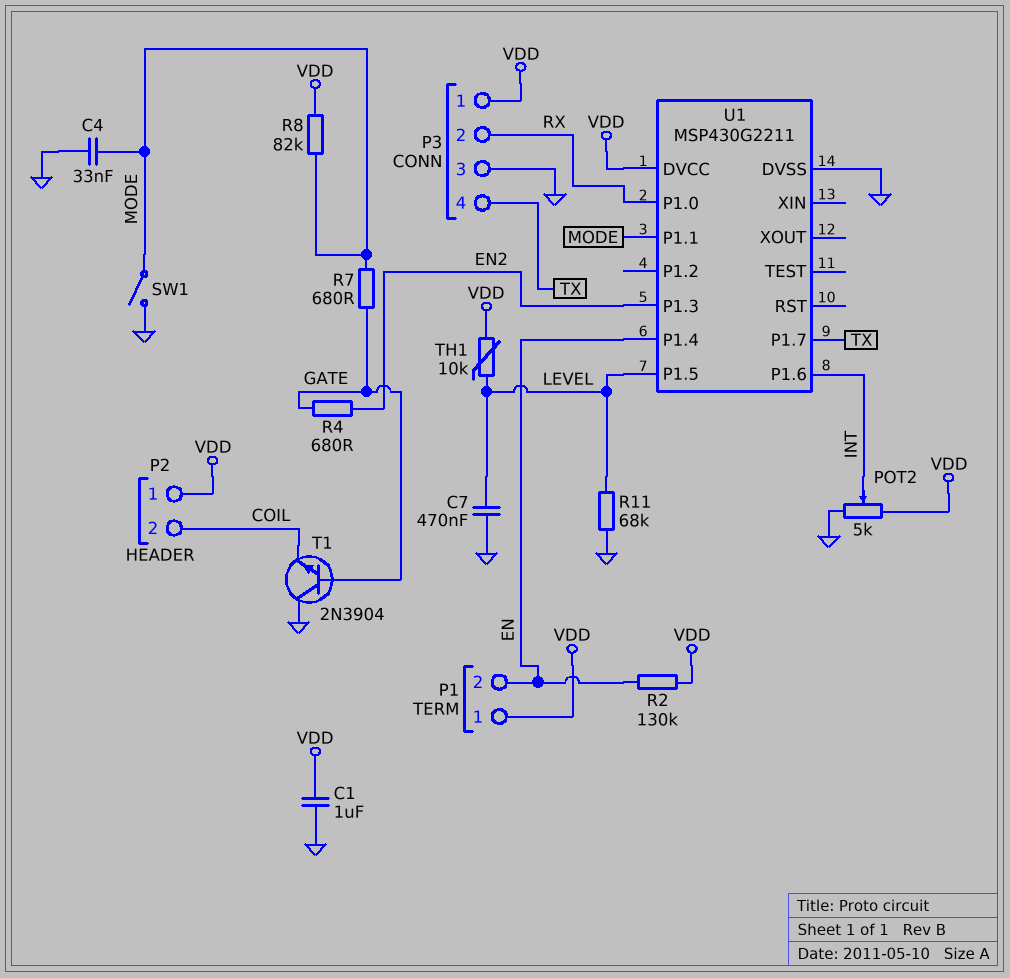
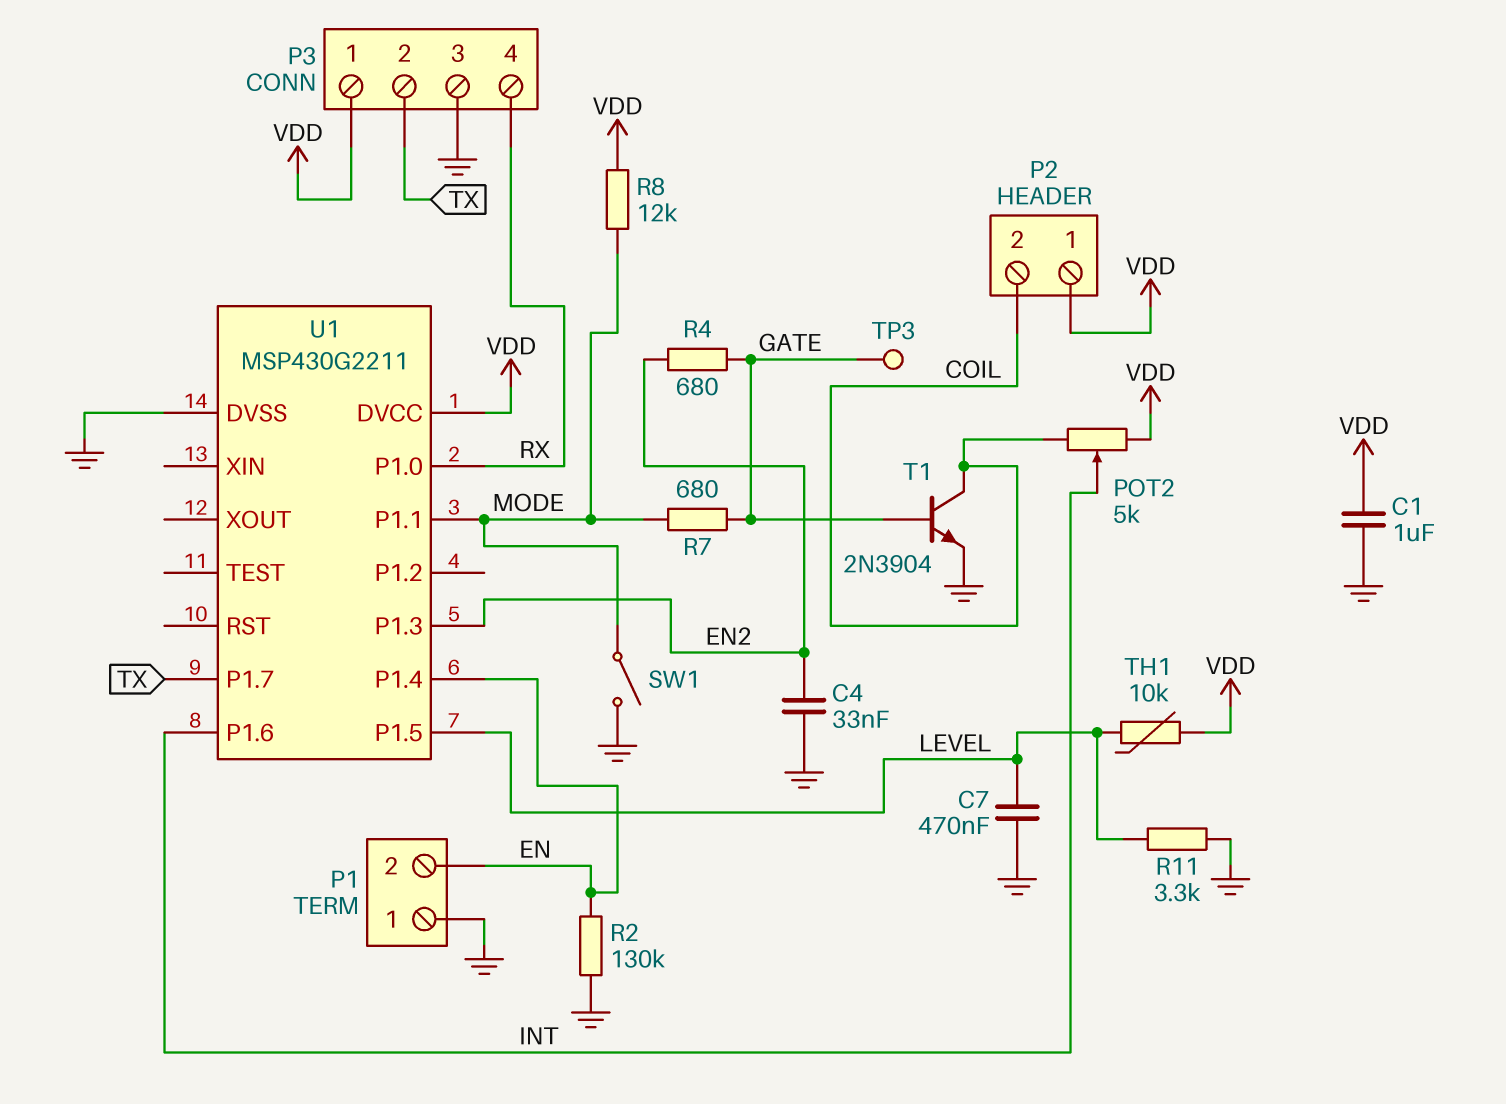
C4: 33nF (GND, MODE) -> 33nF (EN2, GND)
P1 pin 1: VDD -> GND
P3 pin 2: RX -> TX
P3 pin 4: TX -> RX
POT2: 5k (GND, VDD, wiper INT) -> 5k (COIL, VDD, wiper INT)
R2: 130k (EN, VDD) -> 130k (EN, GND)
R8: 82k (MODE, VDD) -> 12k (MODE, VDD)
R11: 68k (GND, LEVEL) -> 3.3k (GND, LEVEL)
T1: NPN 2N3904 (B GATE, C GND, E COIL) -> NPN 2N3904 (B GATE, C COIL, E GND)
TP3: none -> test point (GATE)

